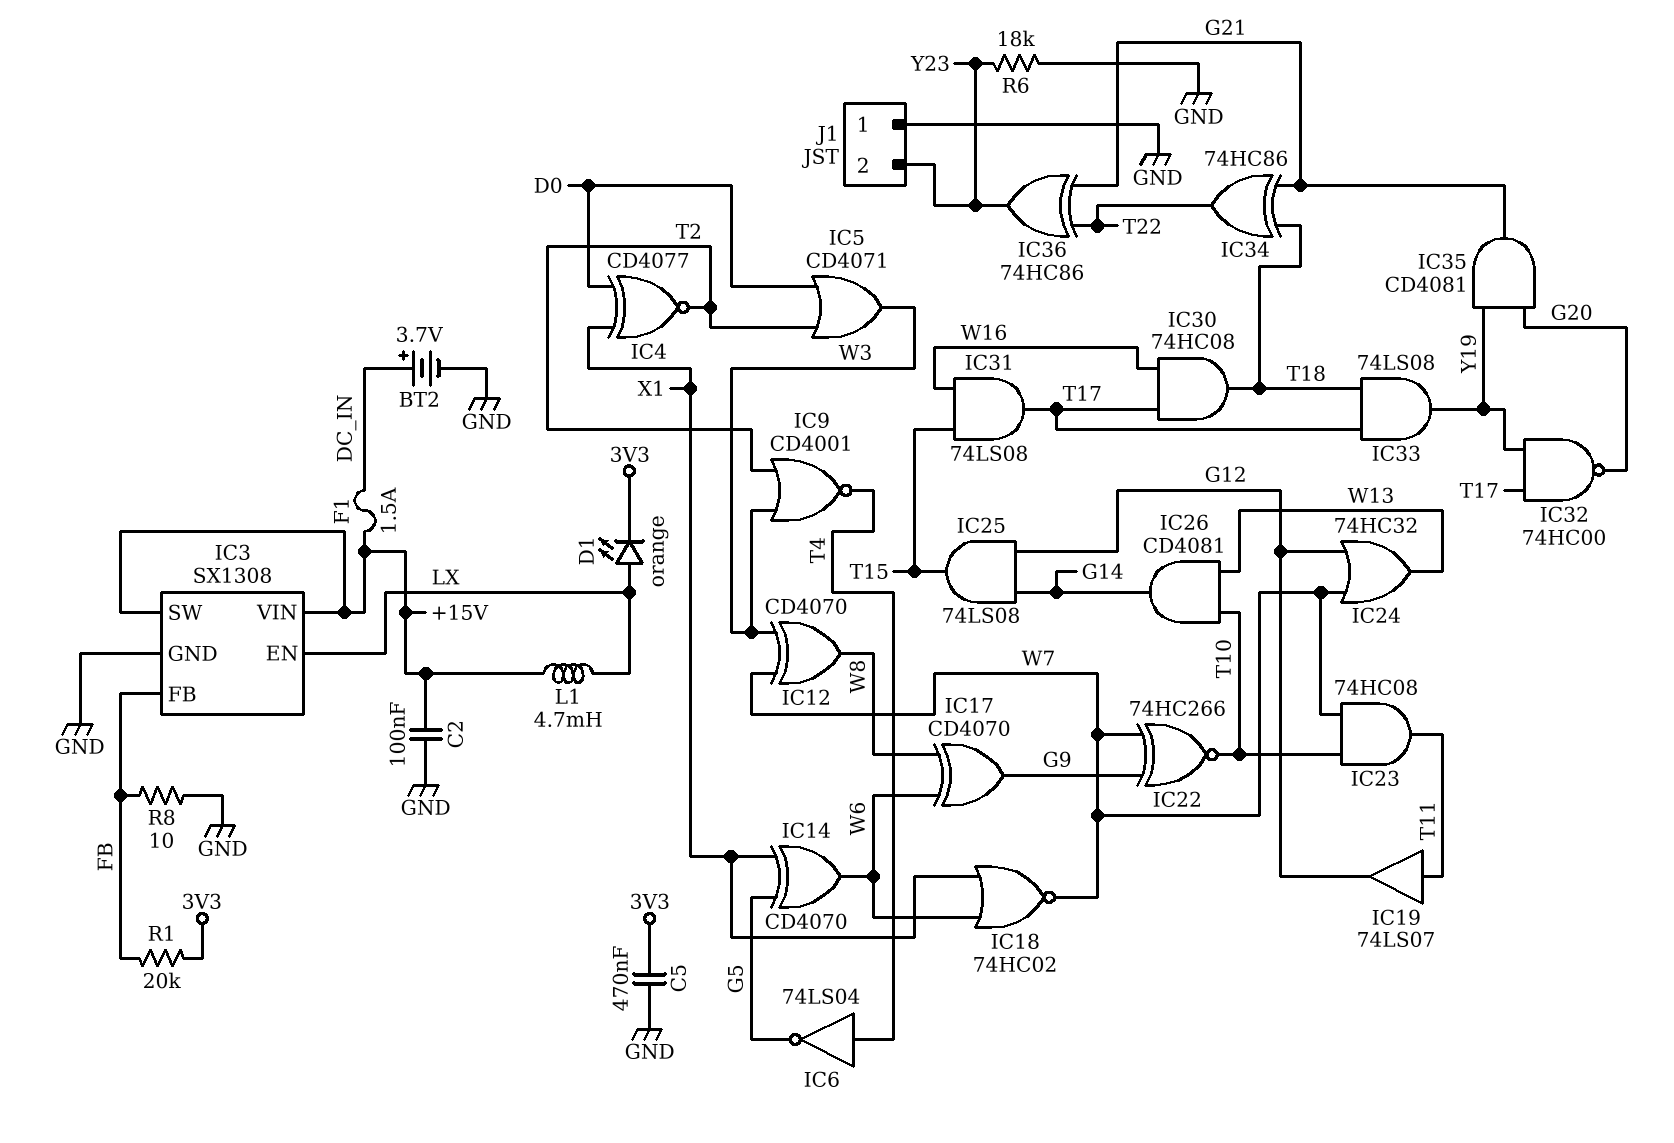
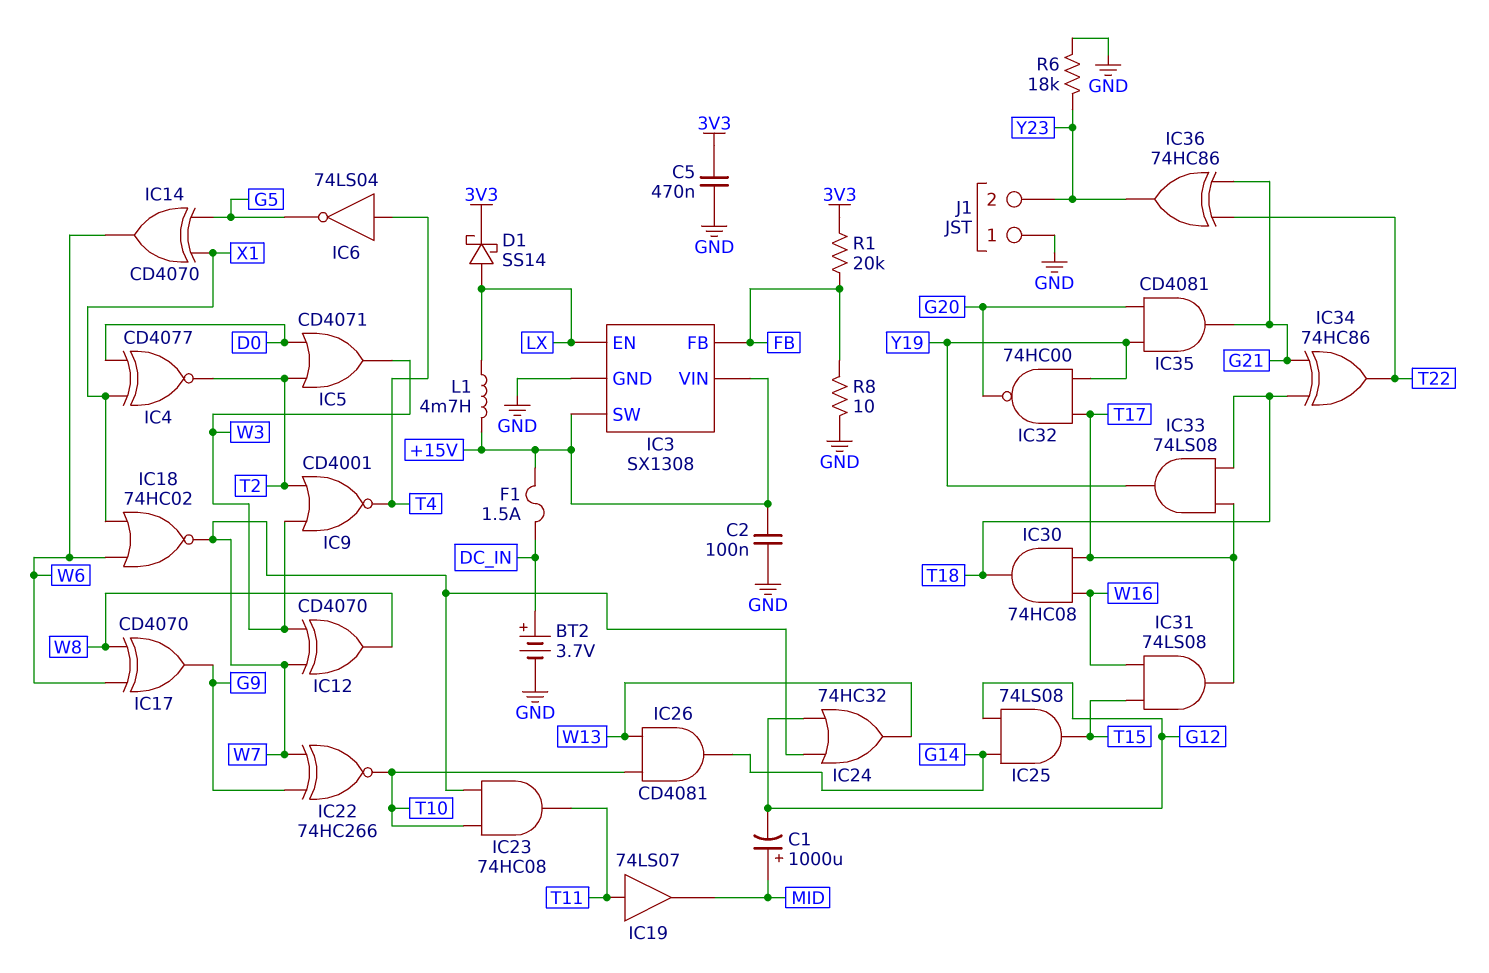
C1: none -> 1000uF (plus MID, minus G12)
D1: LED orange (A LX, K 3V3) -> schottky SS14 (A LX, K 3V3)
IC19: buffer 74LS07 (in T11, out G12) -> buffer 74LS07 (in T11, out MID)

